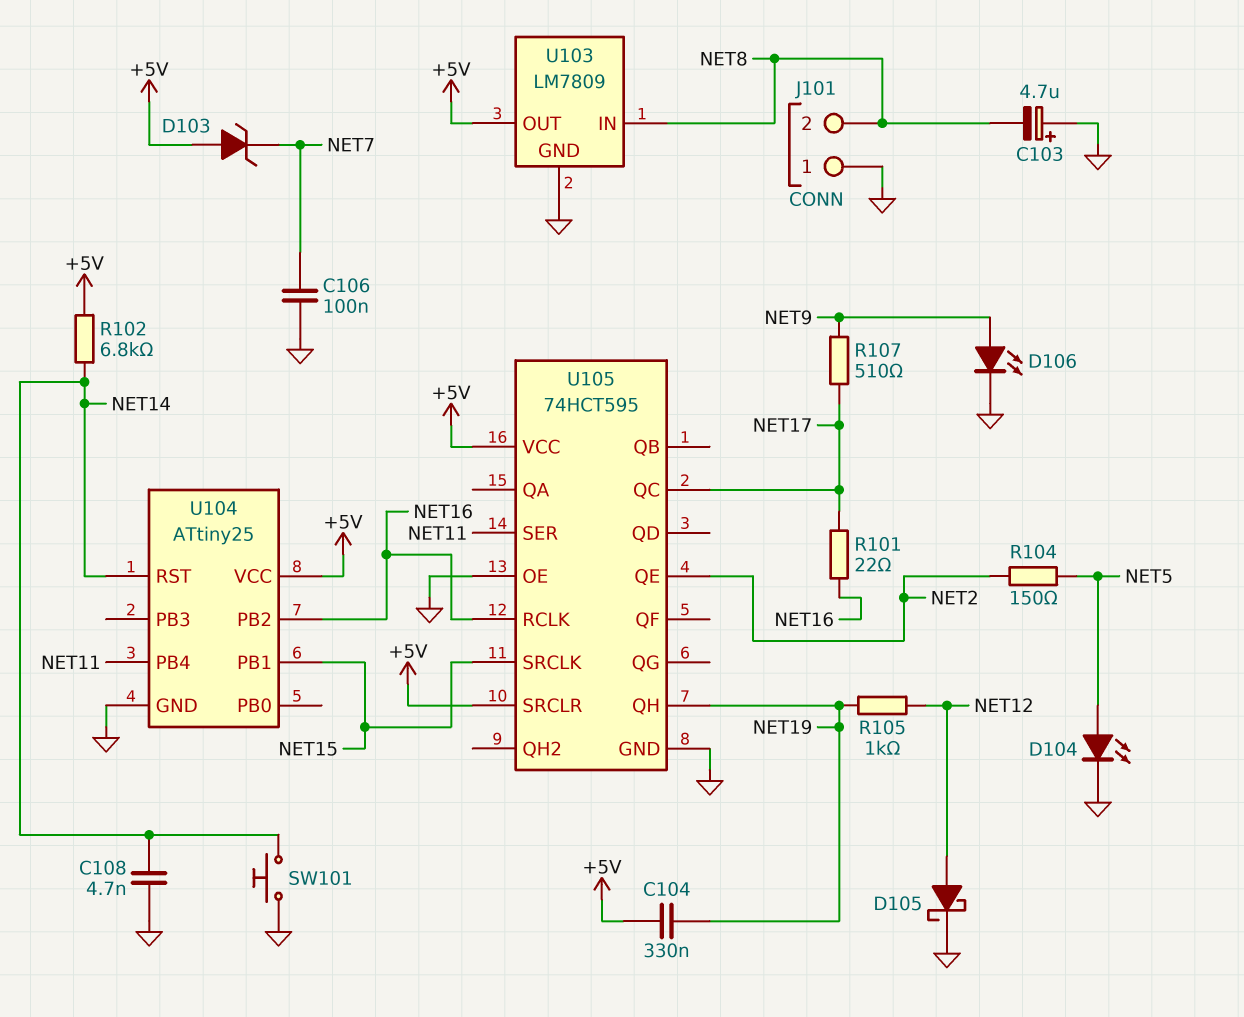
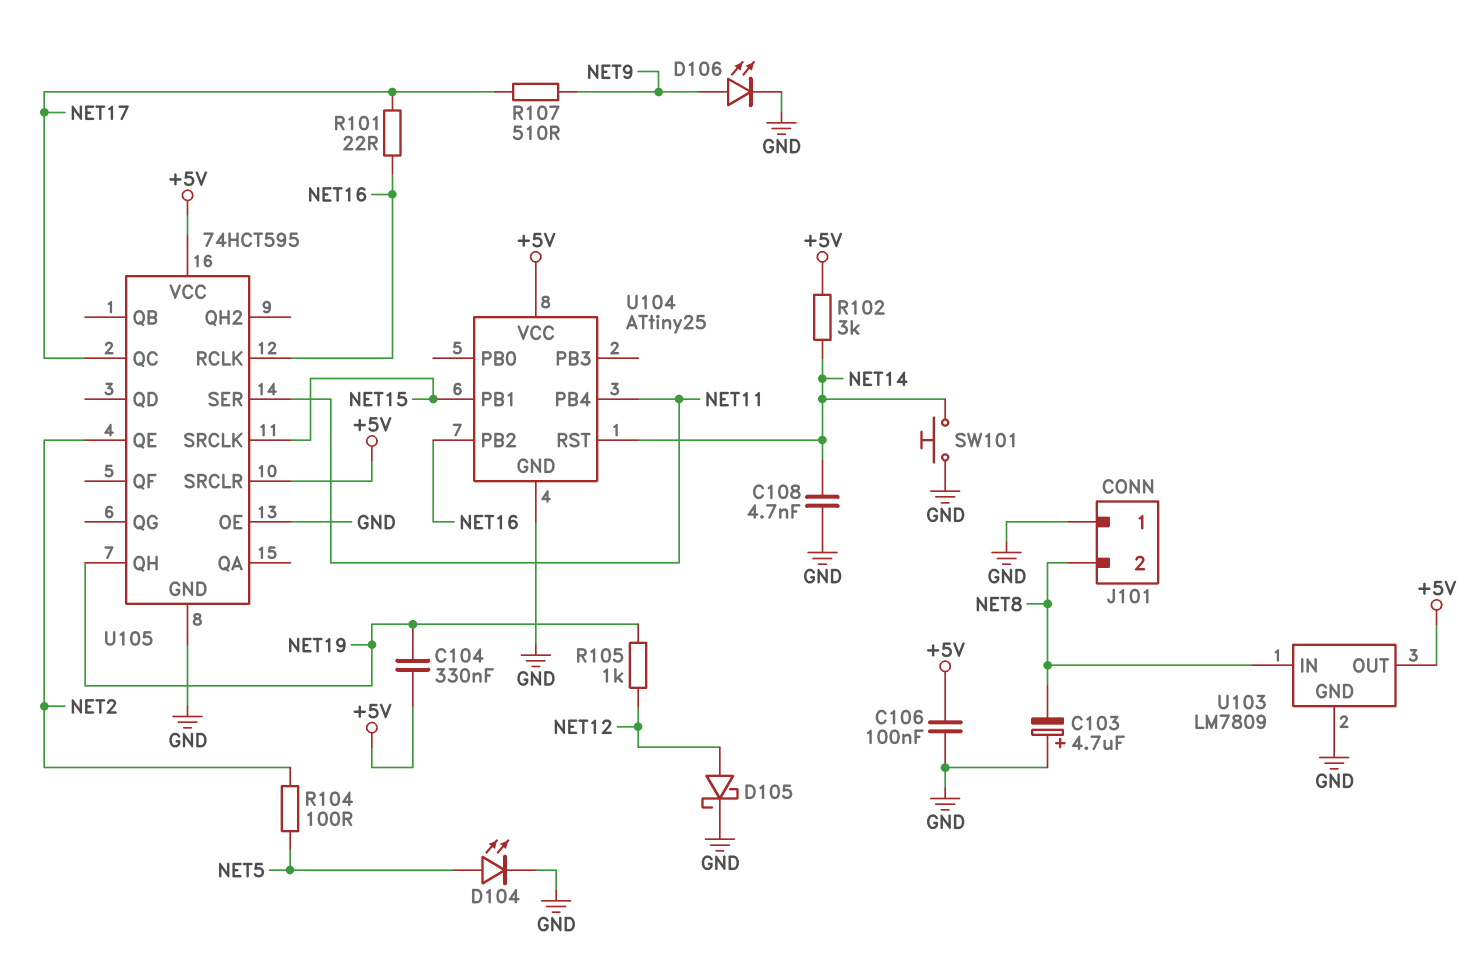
C106: 100nF (GND, NET7) -> 100nF (+5V, GND)
D103: zener (A +5V, K NET7) -> none
R102: 6.8k (+5V, NET14) -> 3k (+5V, NET14)
R104: 150 (NET2, NET5) -> 100 (NET2, NET5)

